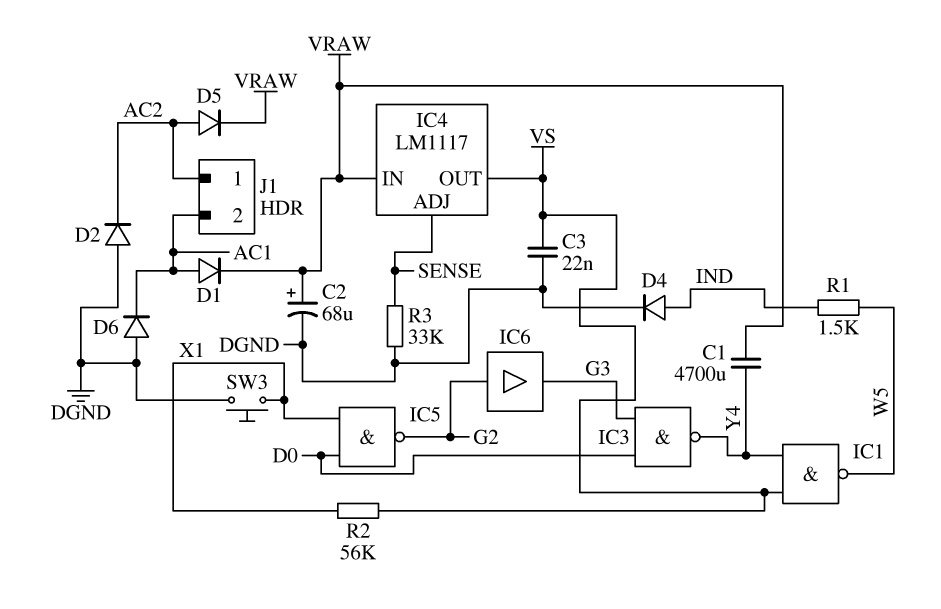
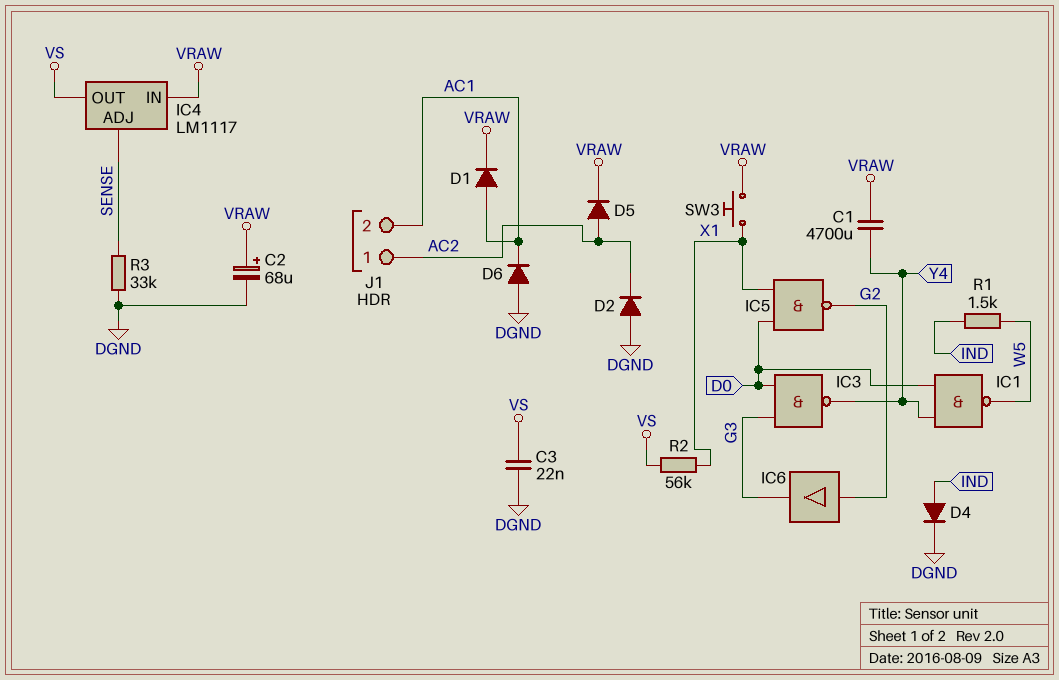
IC1: NAND (in VS, in Y4, out W5) -> NAND (in D0, in Y4, out W5)
SW3: button (DGND, X1) -> button (VRAW, X1)

